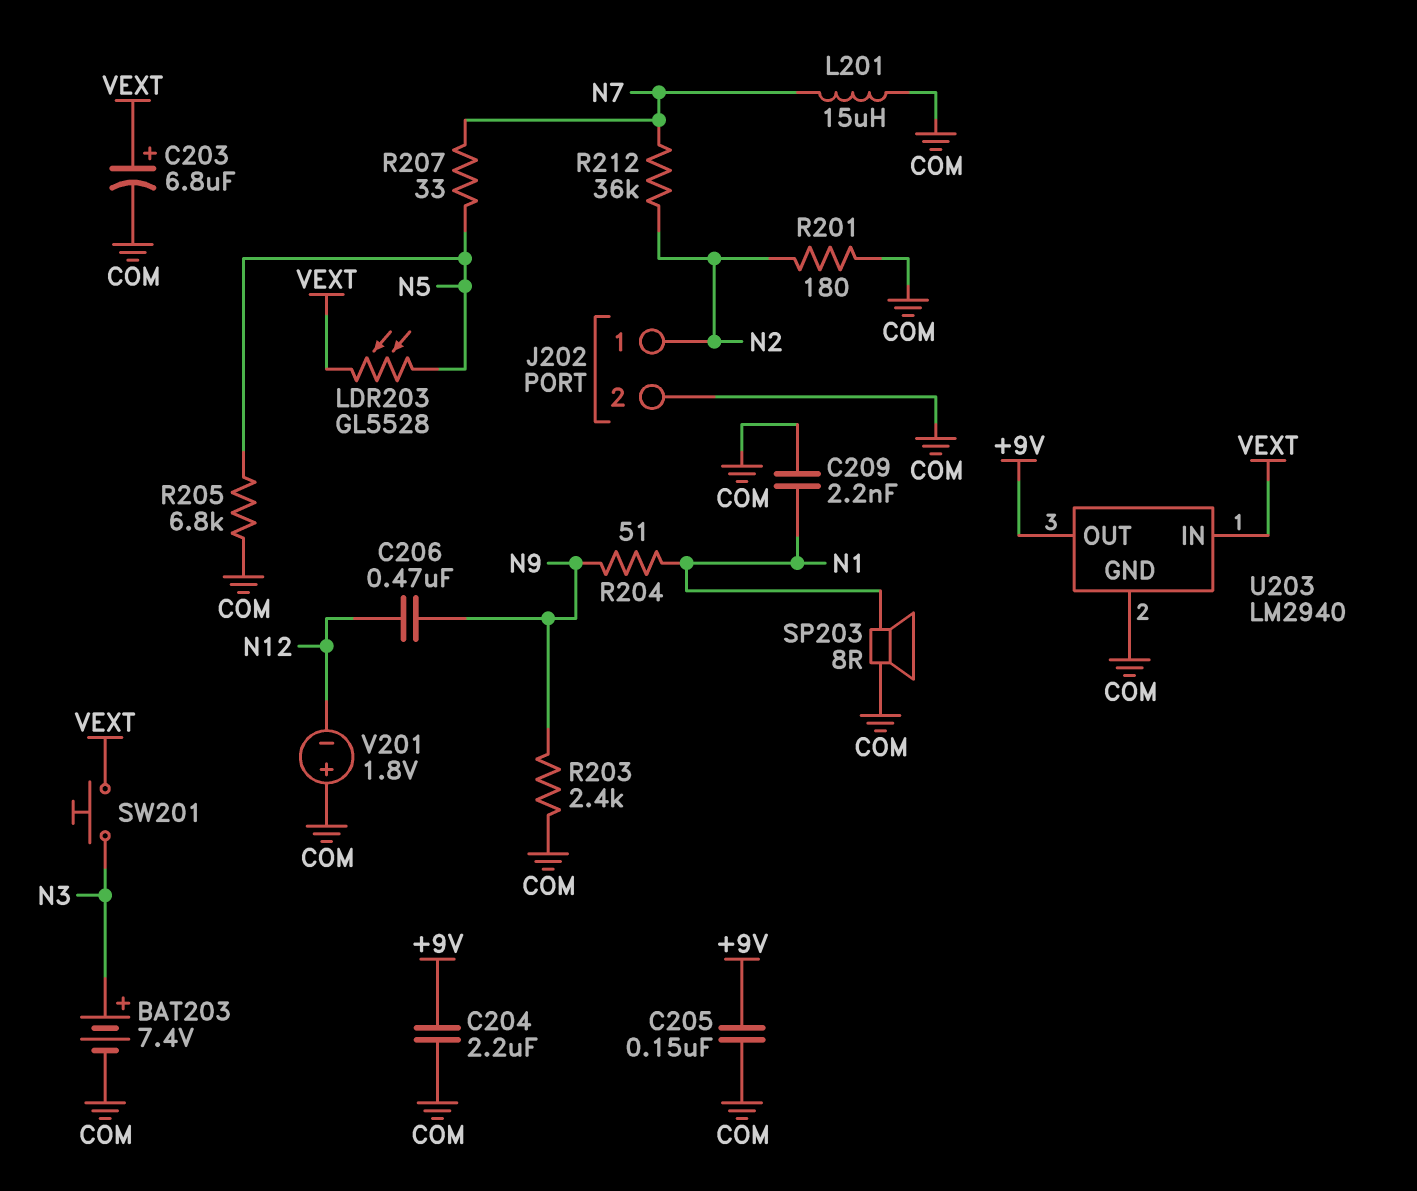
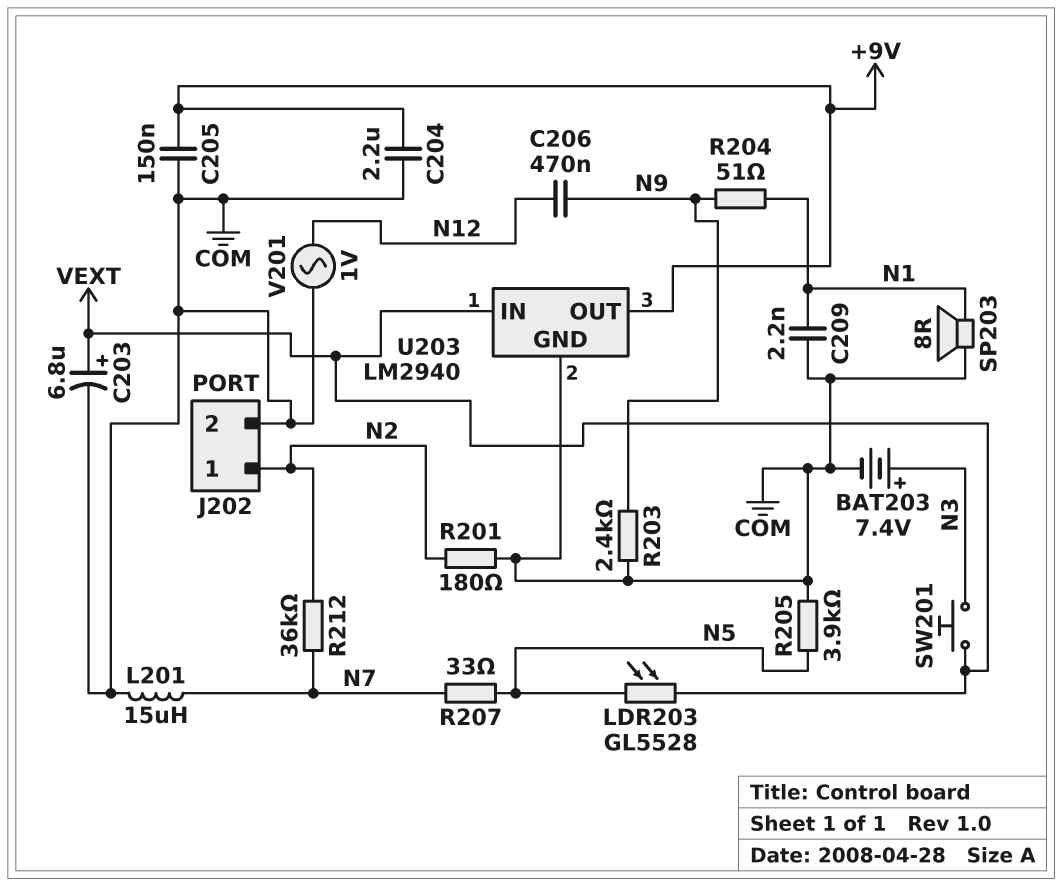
R205: 6.8k (COM, N5) -> 3.9k (COM, N5)
V201: 1.8V (plus COM, minus N12) -> AC 1V (COM, N12)

